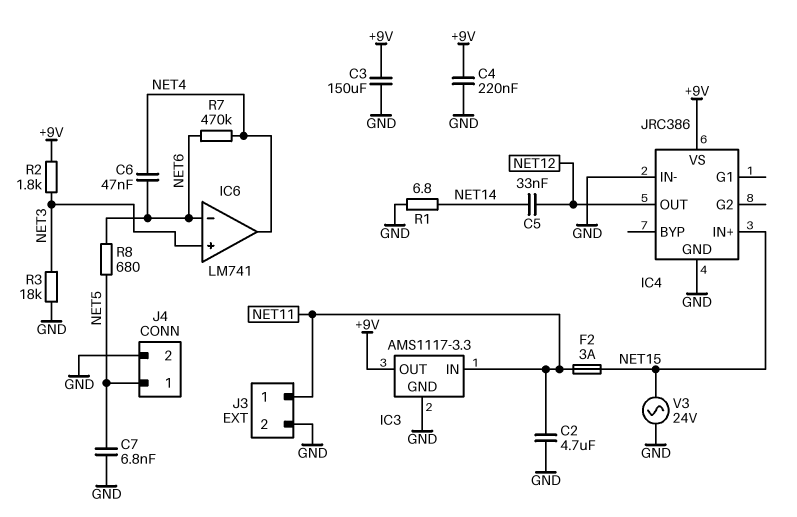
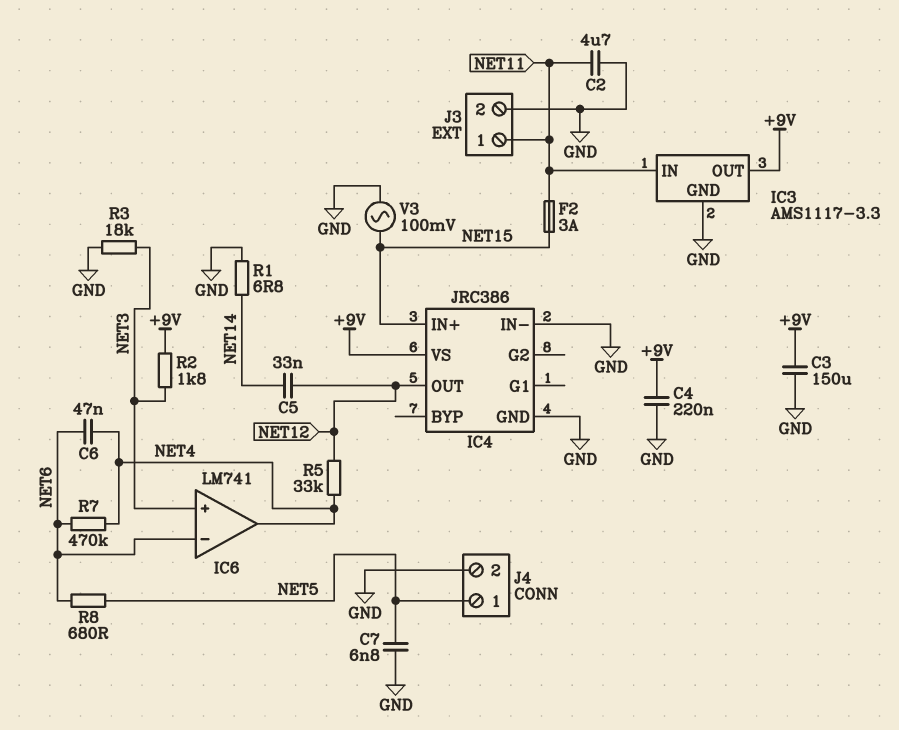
R5: none -> 33k (NET4, NET12)
V3: AC 24V (GND, NET15) -> AC 100mV (GND, NET15)

